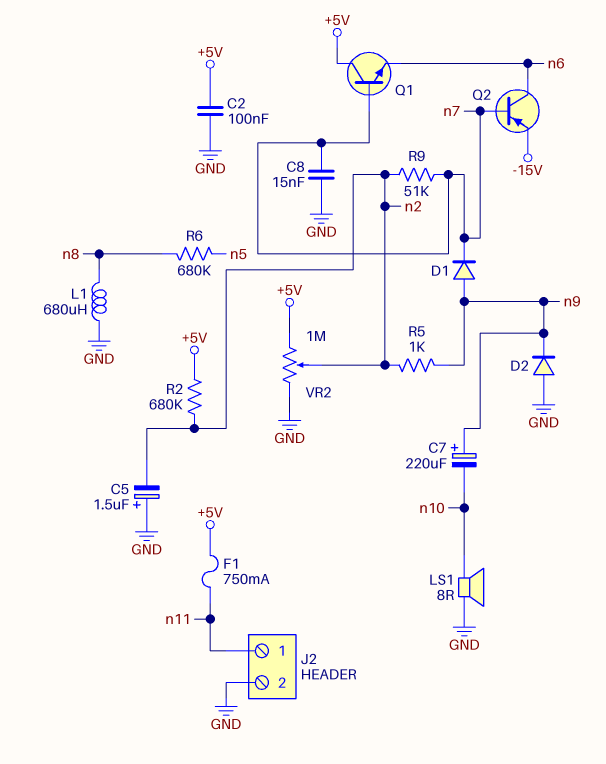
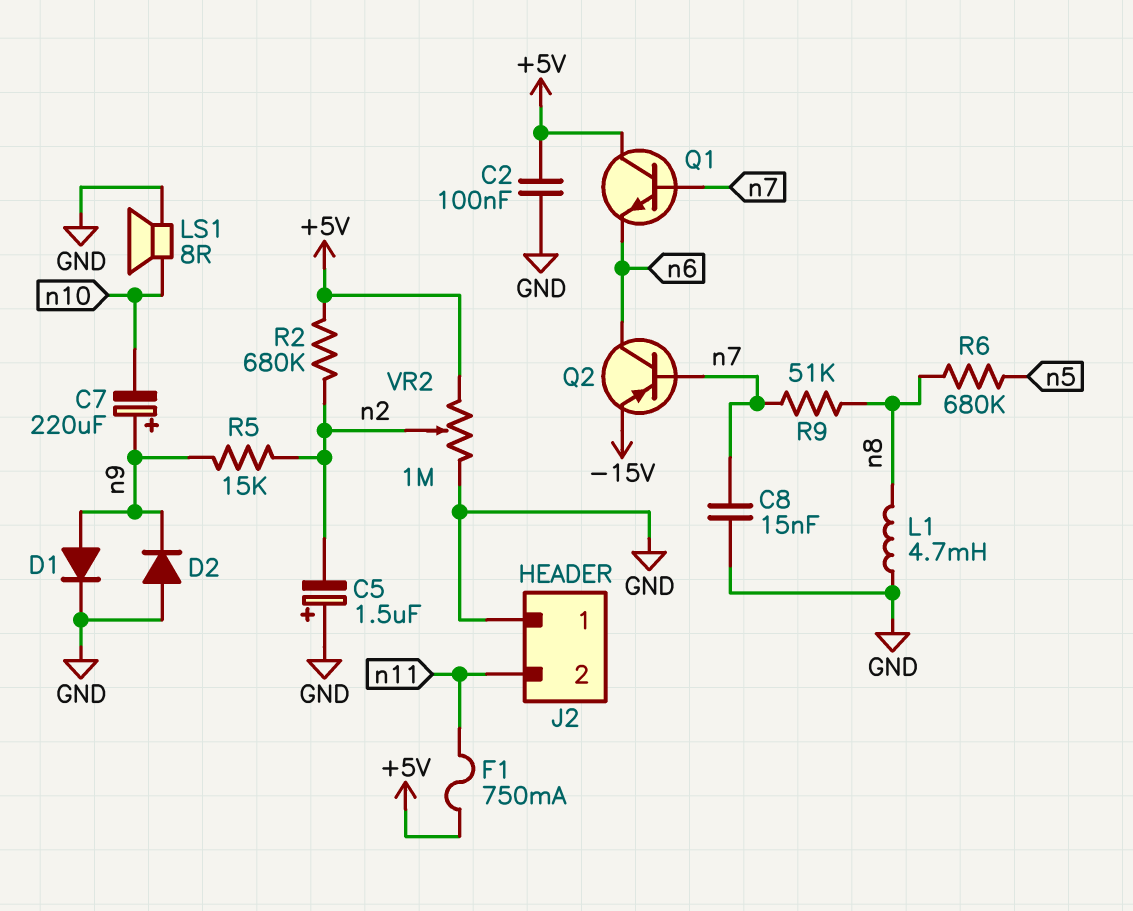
D1: diode (A n9, K n7) -> diode (A n9, K GND)
J2 pin 1: n11 -> GND
J2 pin 2: GND -> n11
L1: 680uH (GND, n8) -> 4.7mH (GND, n8)
R5: 1k (n2, n9) -> 15k (n2, n9)
R9: 51k (n2, n7) -> 51k (n7, n8)

